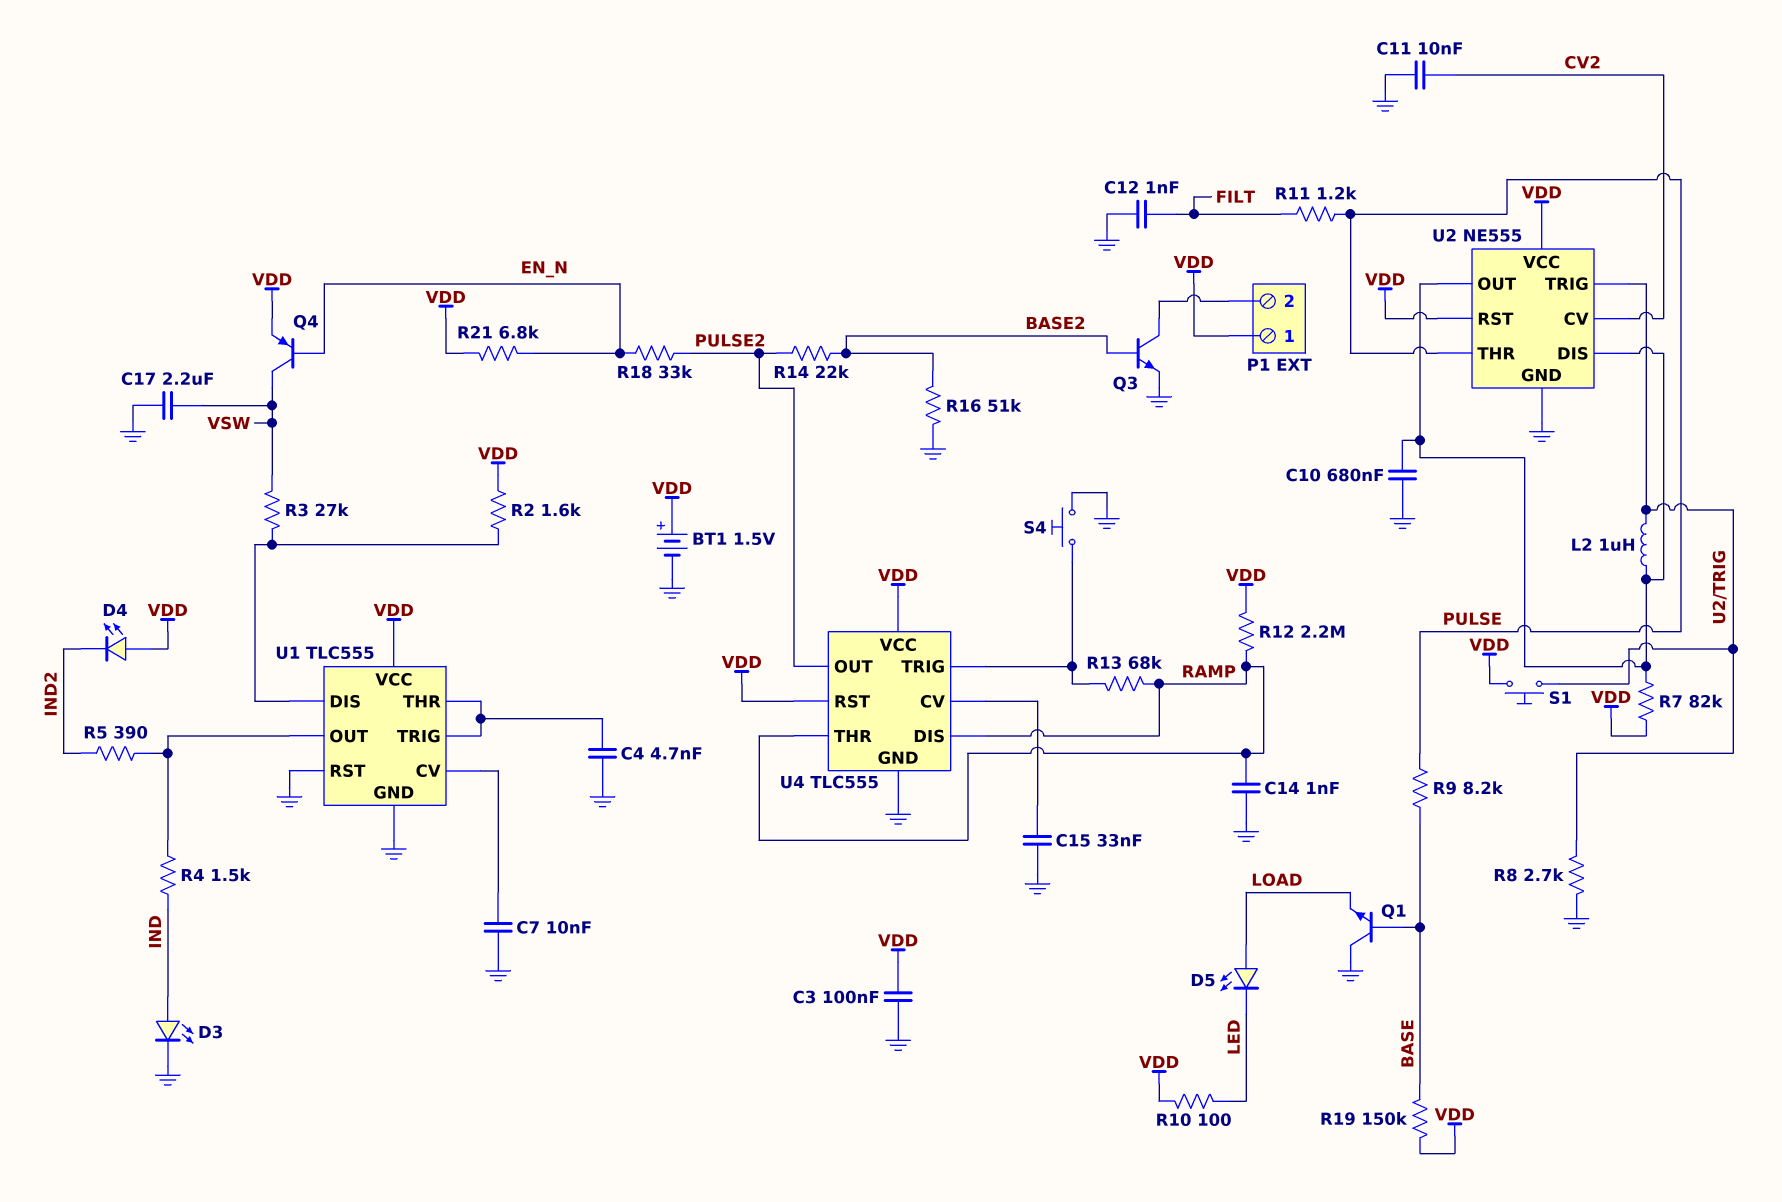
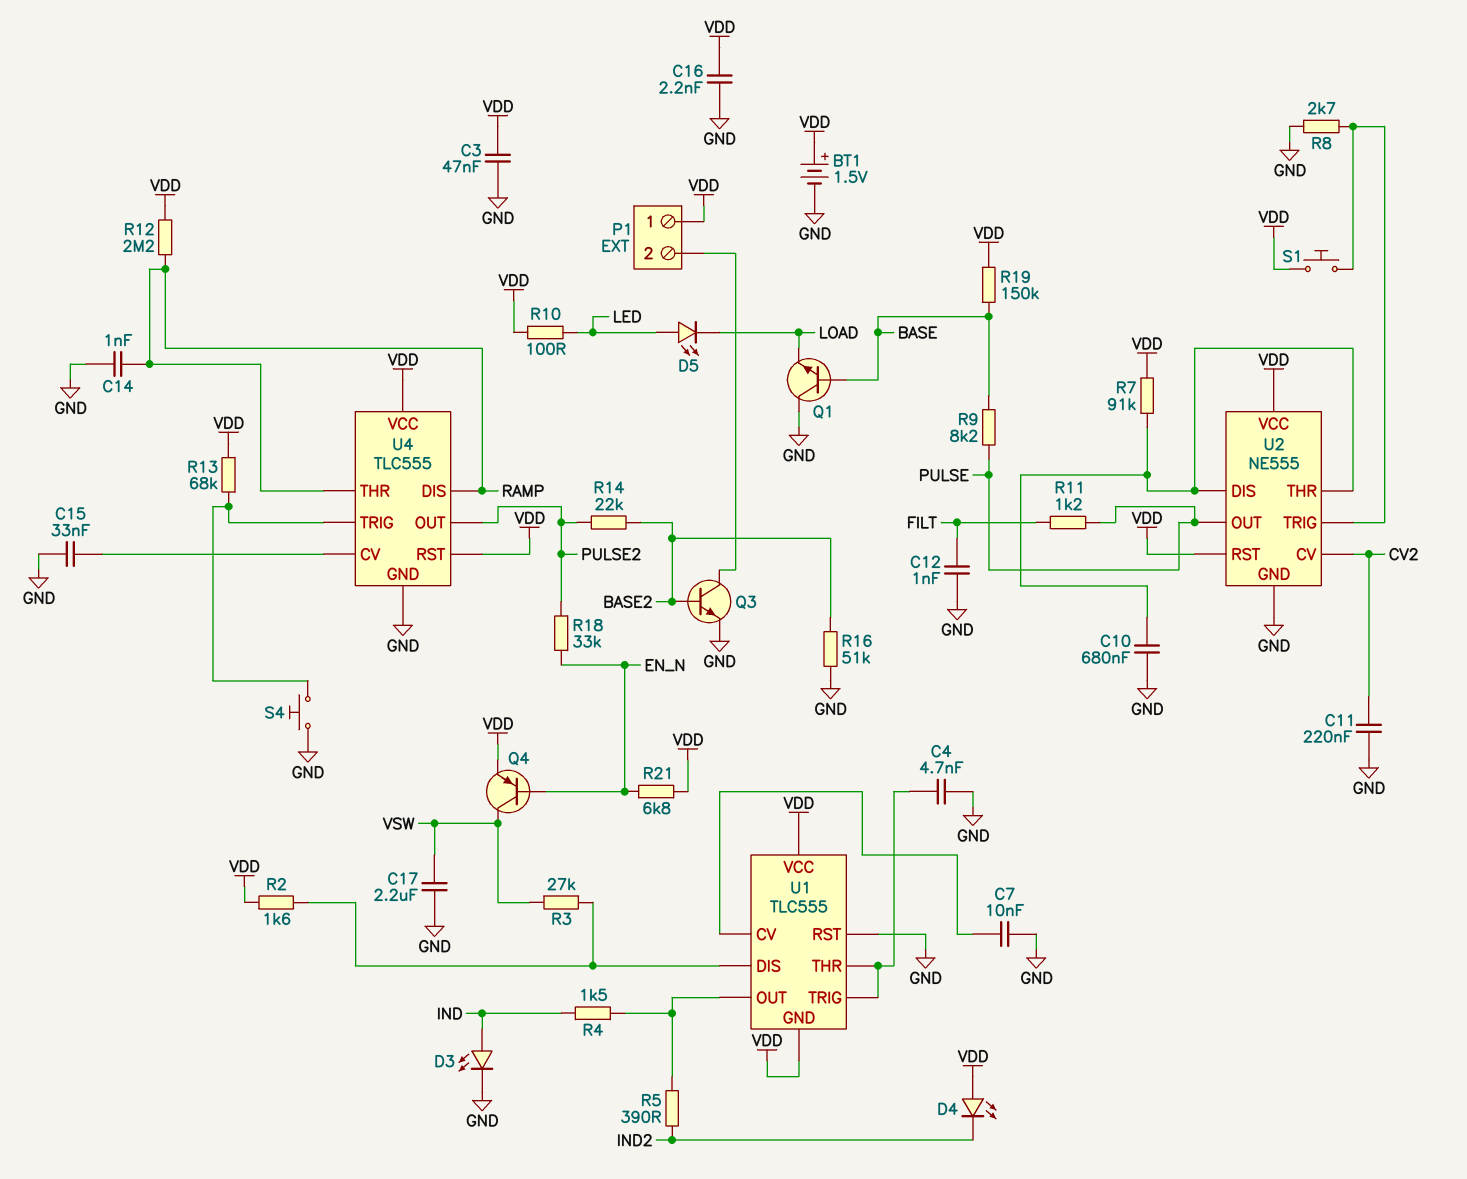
C3: 100nF (GND, VDD) -> 47nF (GND, VDD)
C11: 10nF (CV2, GND) -> 220nF (CV2, GND)
C16: none -> 2.2nF (GND, VDD)
D5: LED (A LOAD, K LED) -> LED (A LED, K LOAD)
L2: 1uH (U2/DIS, U2/TRIG) -> none
R7: 82k (U2/DIS, VDD) -> 91k (U2/DIS, VDD)
R13: 68k (RAMP, U4/TRIG) -> 68k (U4/TRIG, VDD)
U1 pin GND: GND -> VDD
U2 pin OUT: U2/DIS -> PULSE
U2 pin THR: PULSE -> U2/DIS

